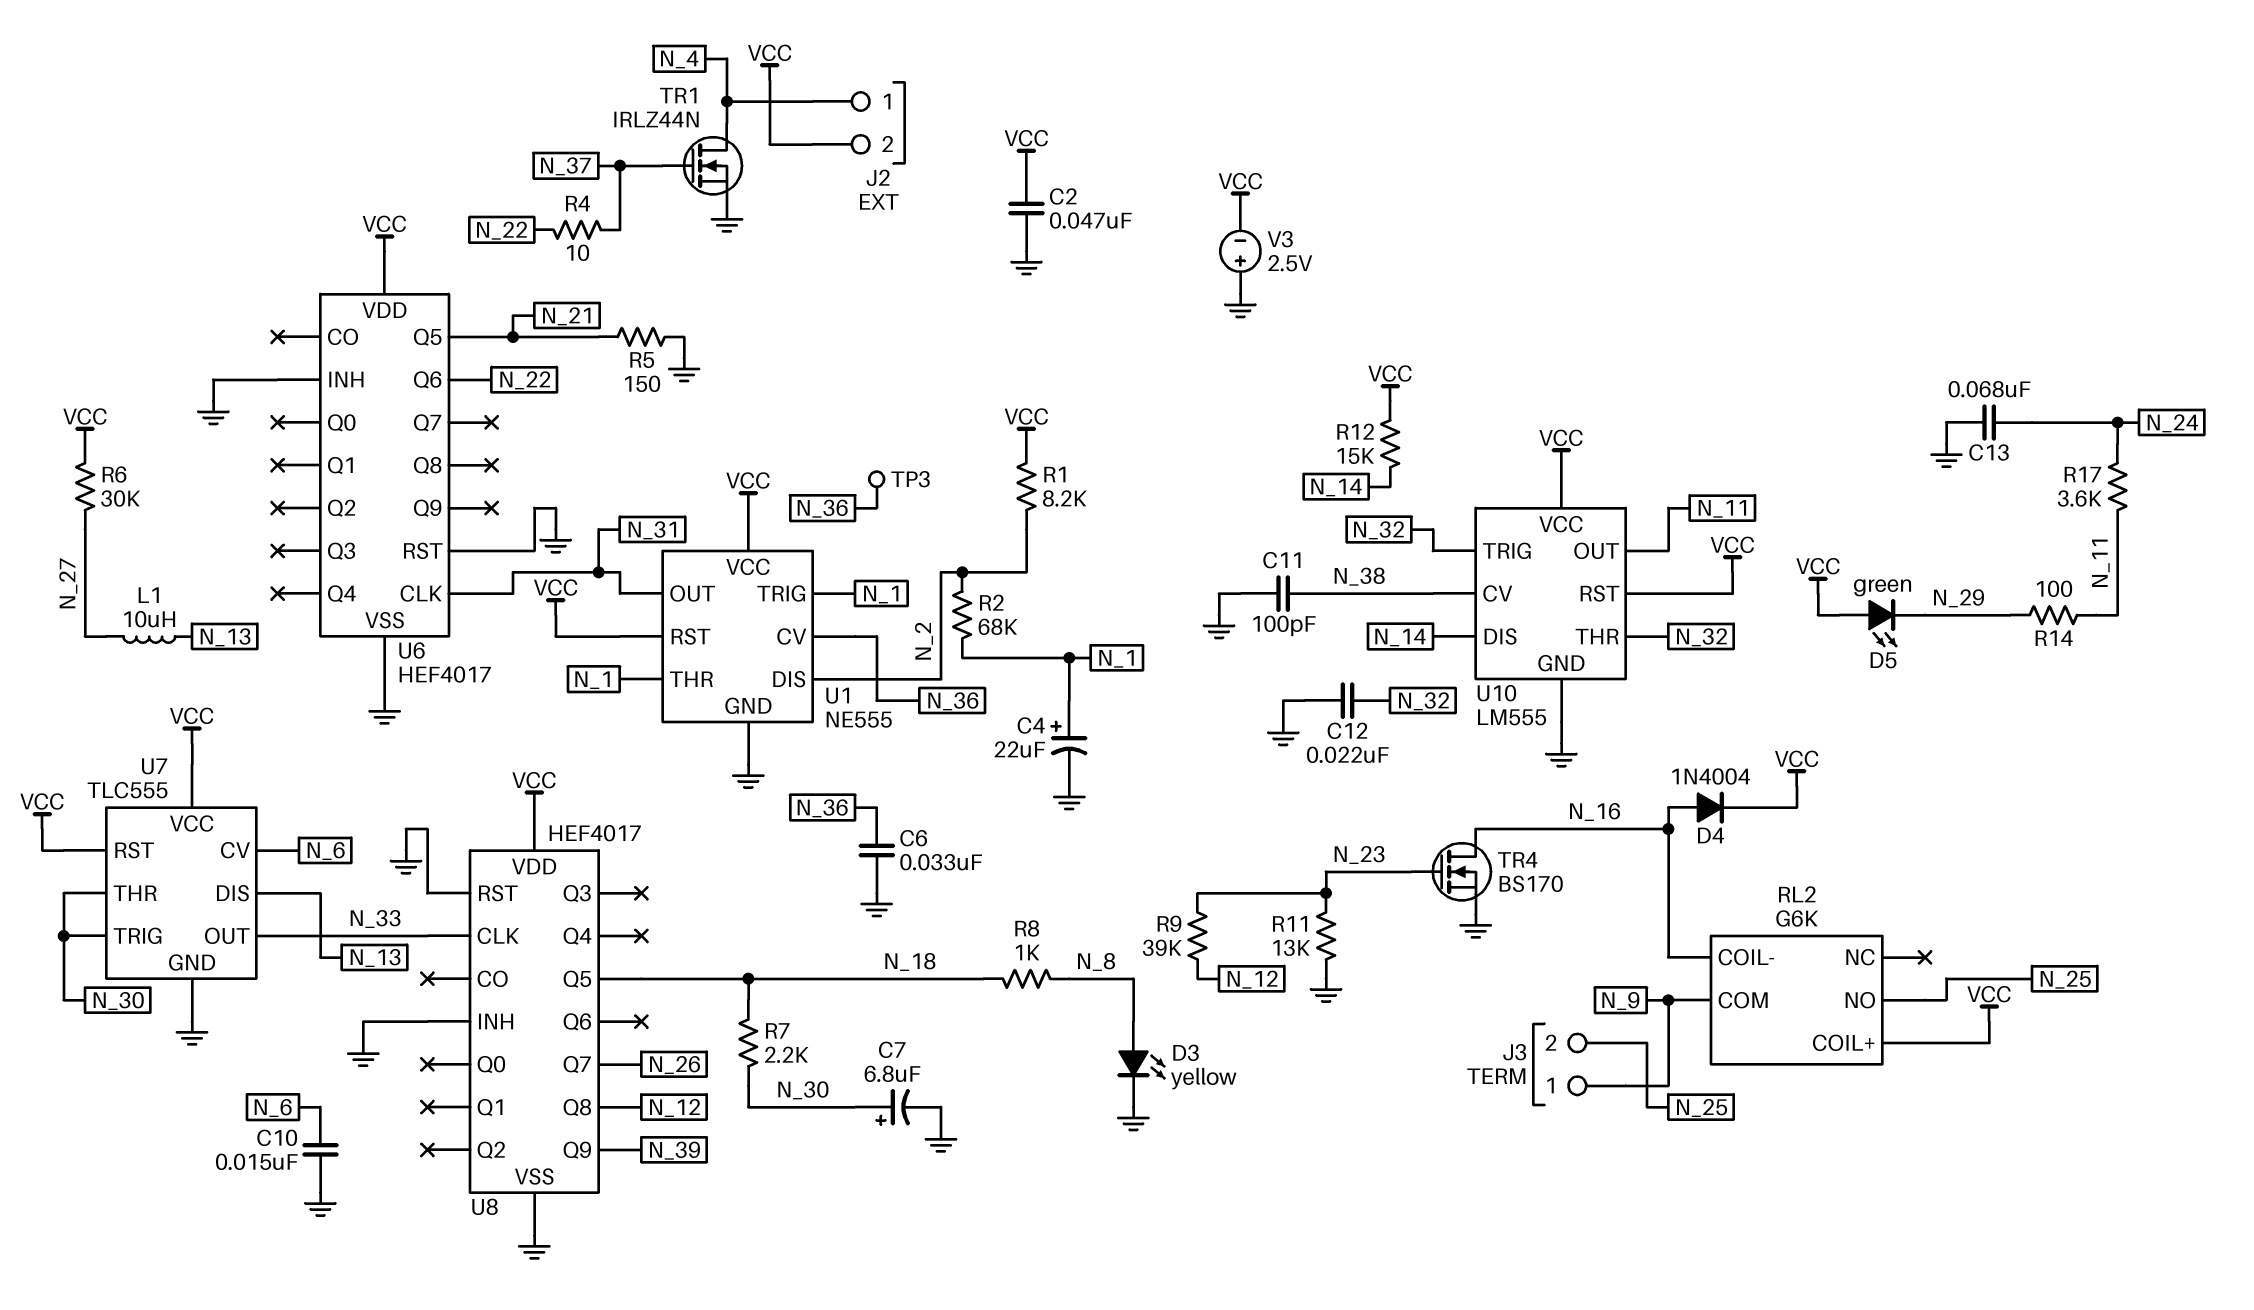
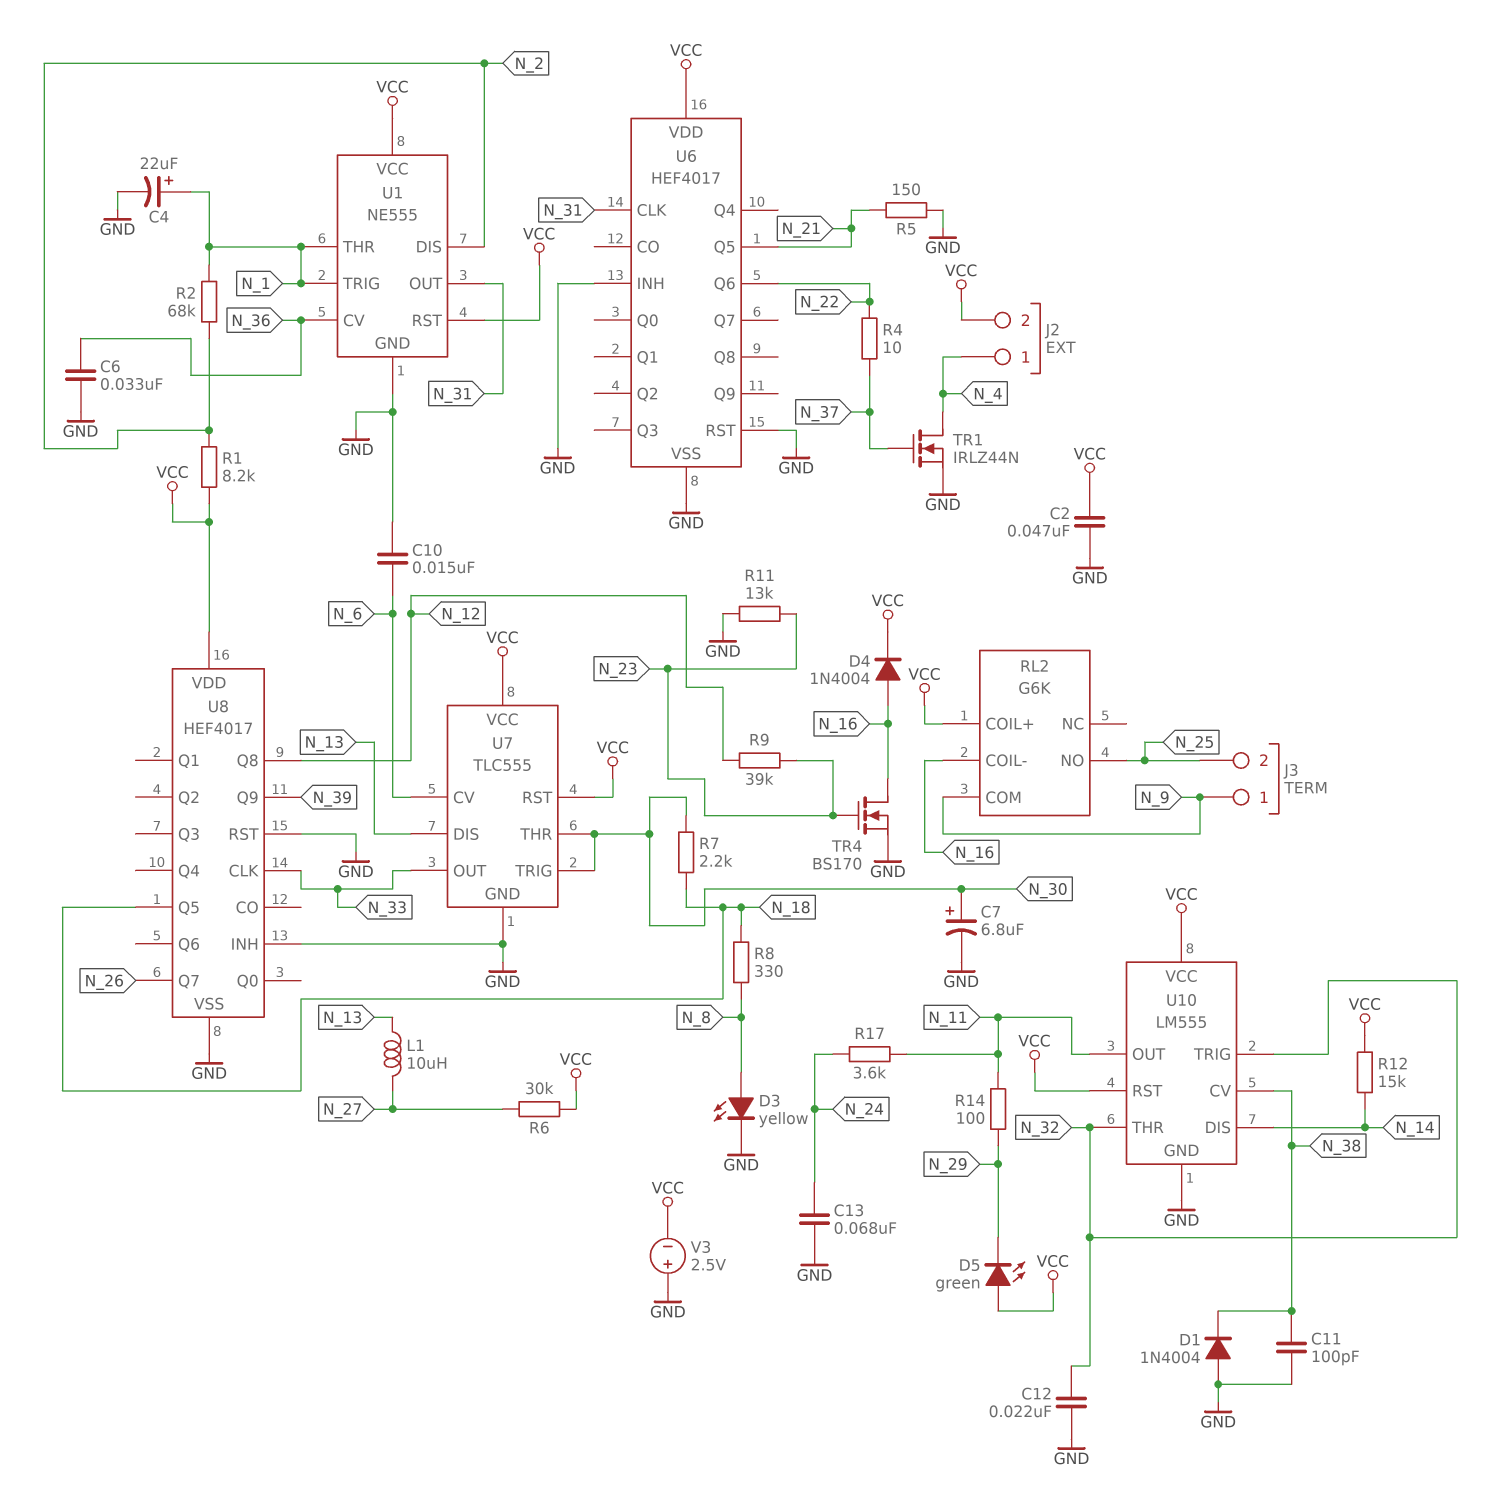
D1: none -> diode 1N4004 (A GND, K N_38)
R8: 1k (N_8, N_18) -> 330 (N_8, N_18)
TP3: test point (N_36) -> none

